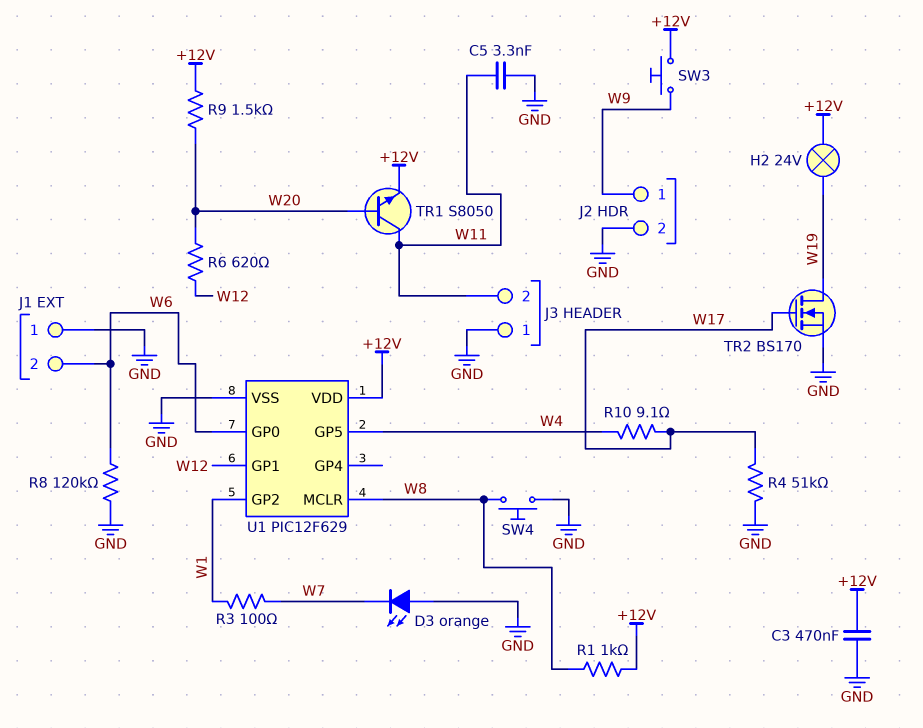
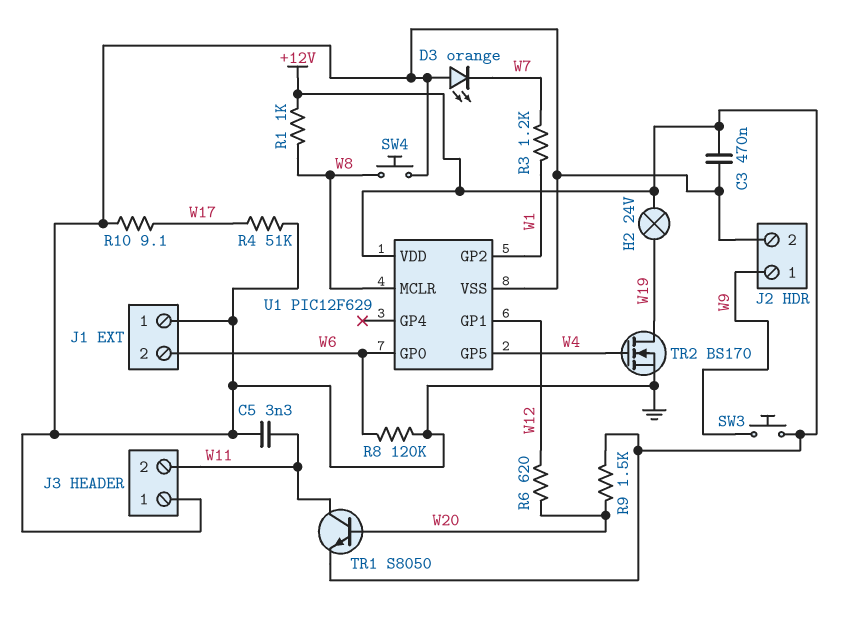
R3: 100 (W1, W7) -> 1.2k (W1, W7)
R10: 9.1 (W4, W17) -> 9.1 (GND, W17)
TR2: NMOS BS170 (G W17, D W19, S GND) -> NMOS BS170 (G W4, D W19, S GND)

